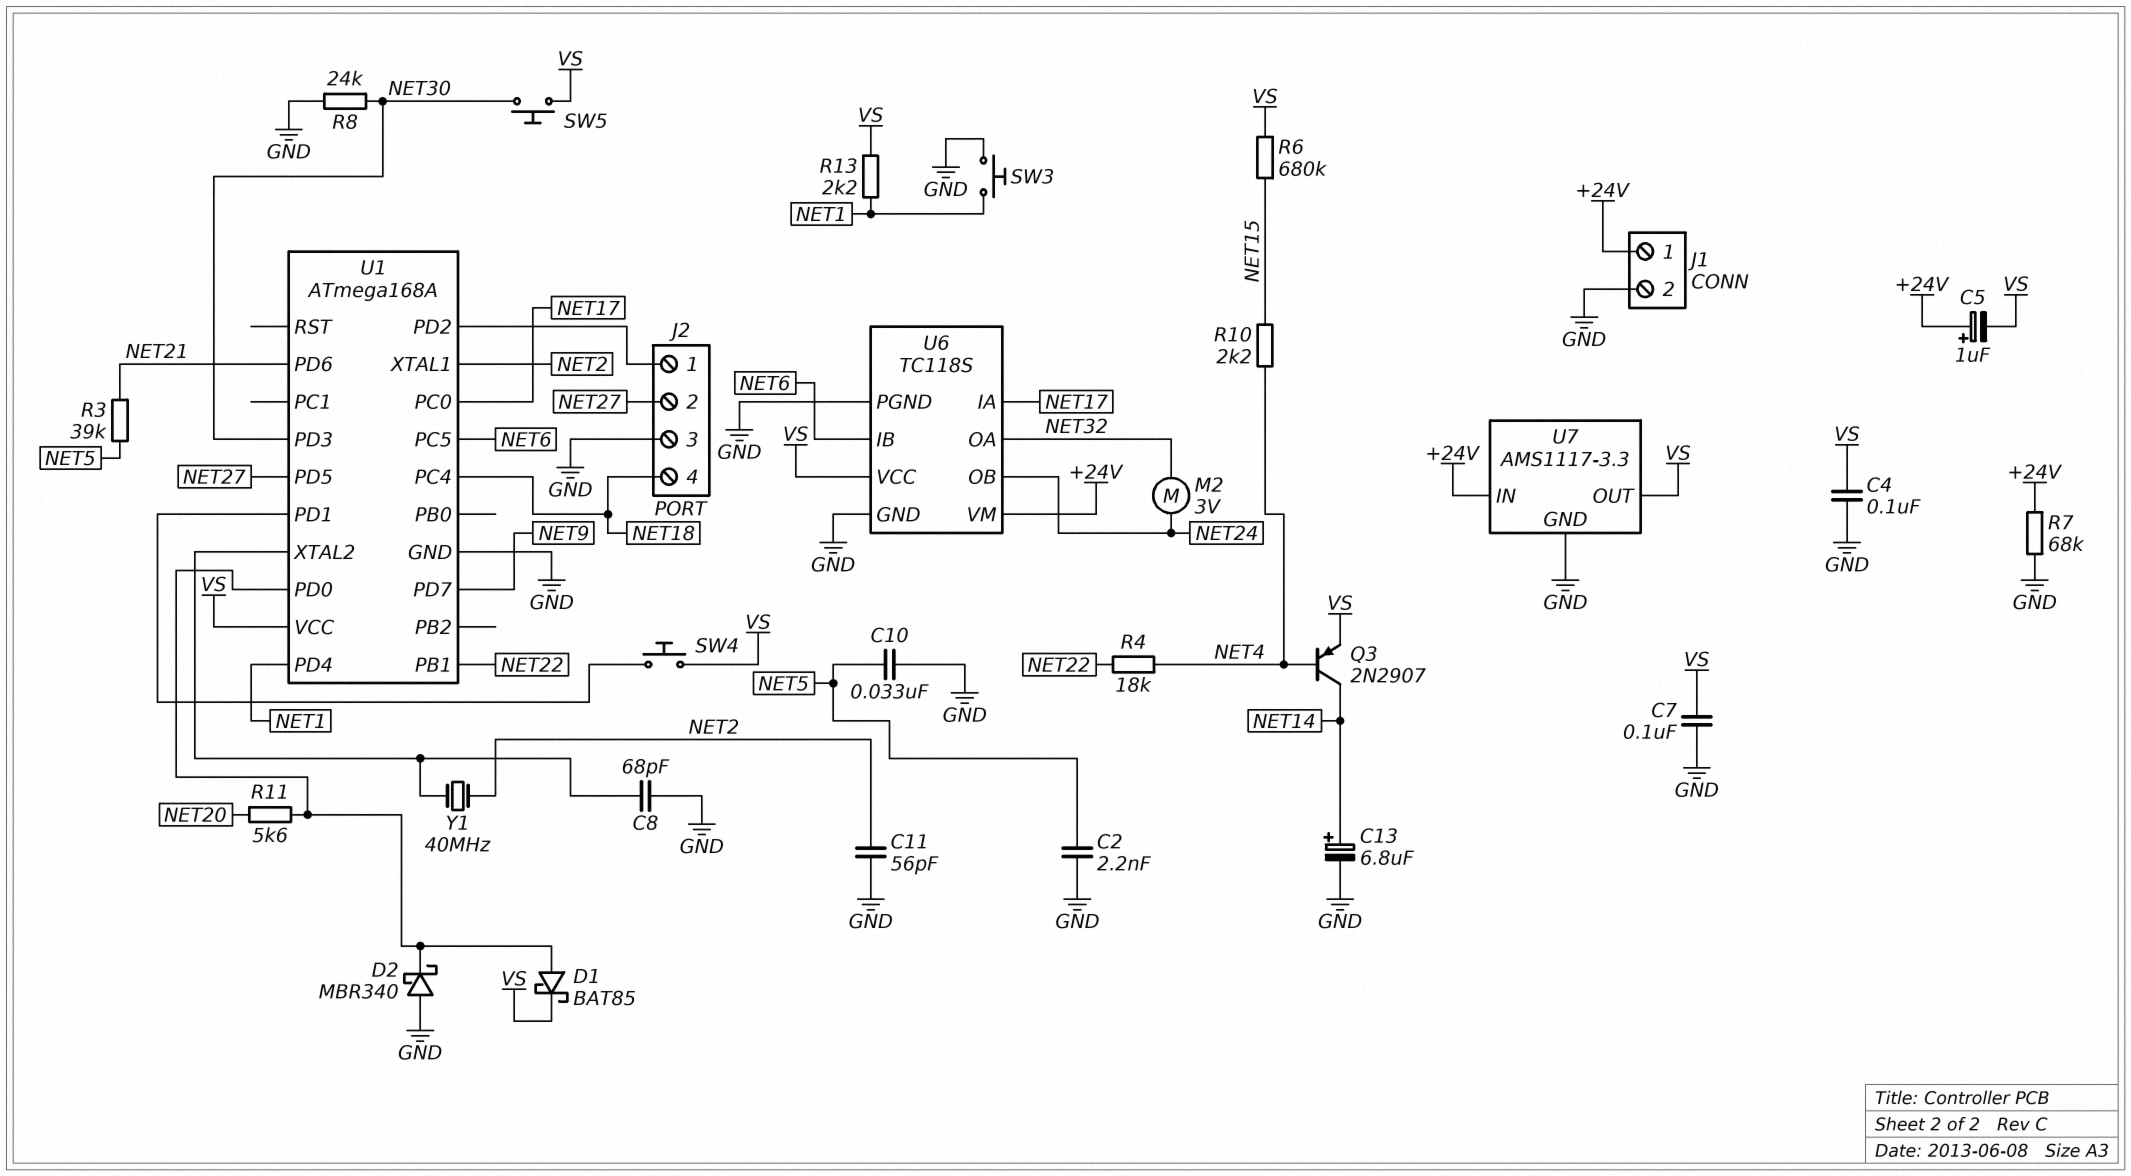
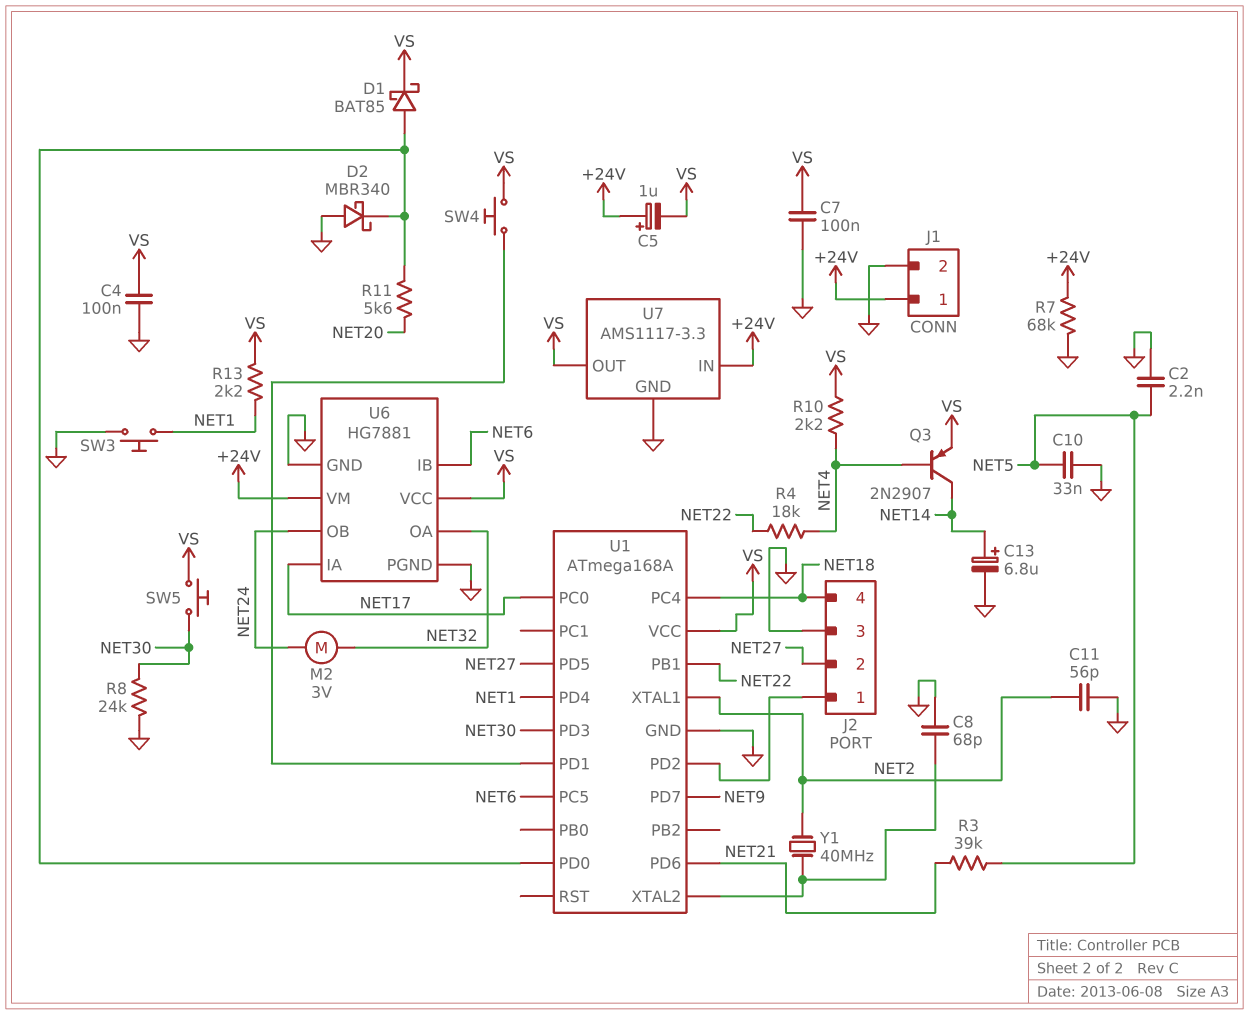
R6: 680k (NET15, VS) -> none
R10: 2.2k (NET4, NET15) -> 2.2k (NET4, VS)
U6: TC118S -> HG7881

